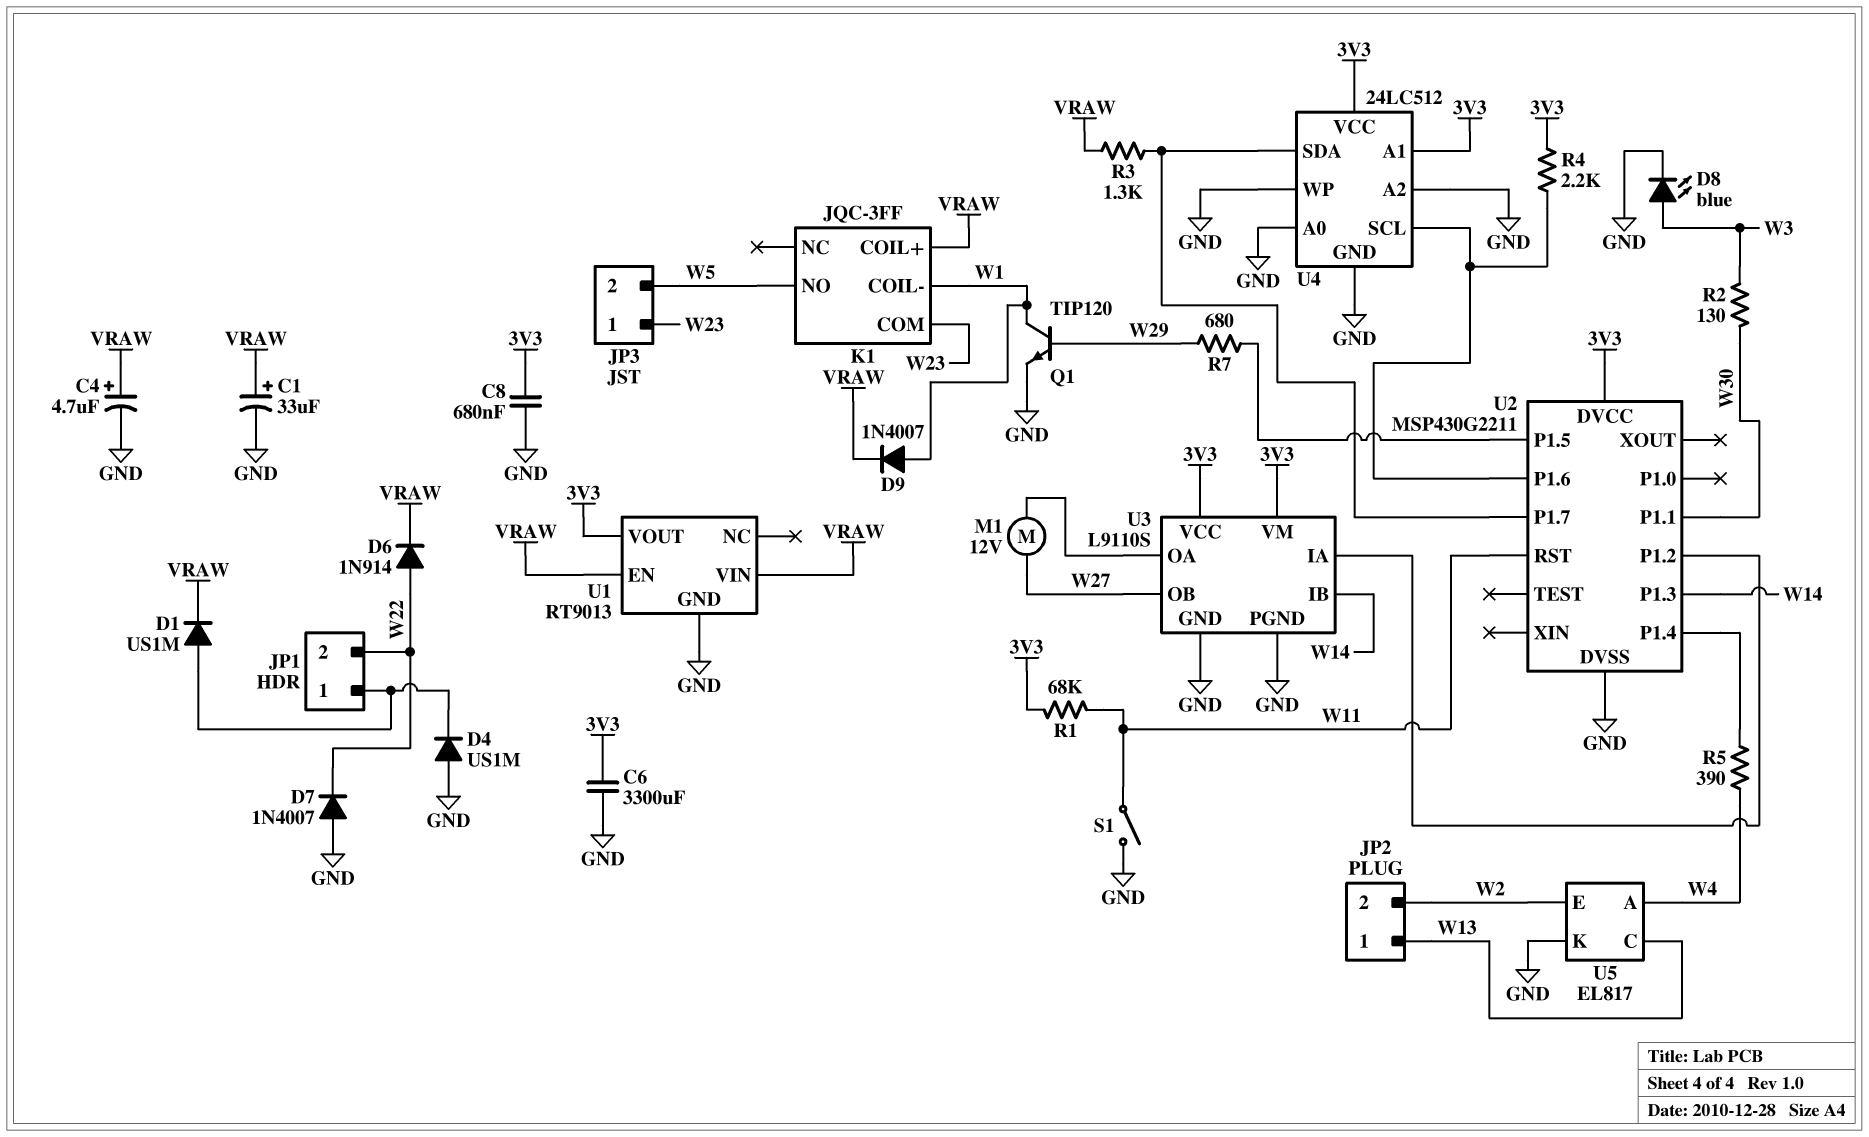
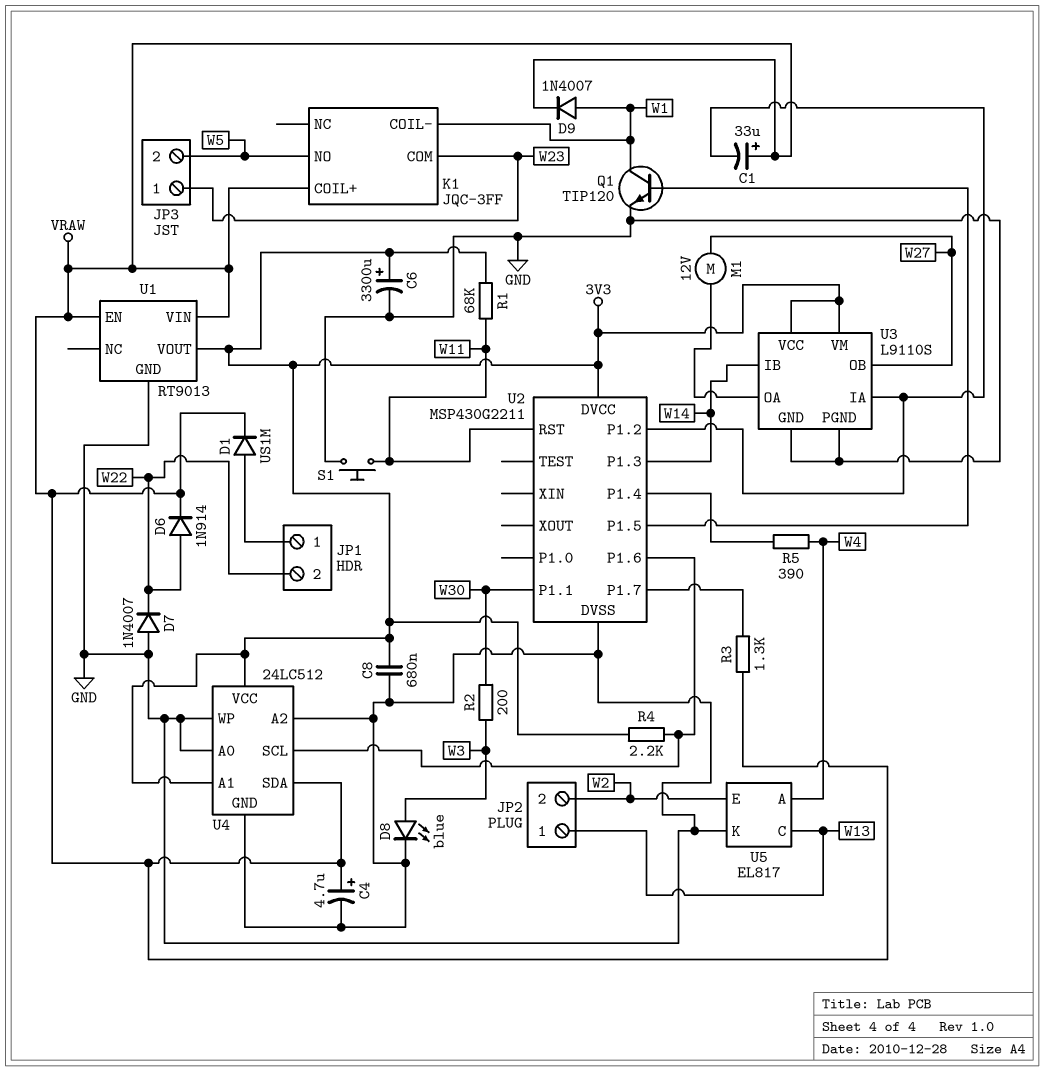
C1: 33uF (plus VRAW, minus GND) -> 33uF (plus VRAW, minus U2/P1.2)
C6: 3300uF (3V3, GND) -> 3300uF (plus 3V3, minus GND)
D4: diode US1M (A GND, K JP1/1) -> none
Q1: NPN TIP120 (B W29, C W1, E GND) -> NPN TIP120 (B U2/P1.5, C W1, E GND)
R2: 130 (W3, W30) -> 200 (W3, W30)
R7: 680 (U2/P1.5, W29) -> none
S1: switch (GND, W11) -> button (GND, W11)
U4 pin SDA: U2/P1.7 -> VRAW

